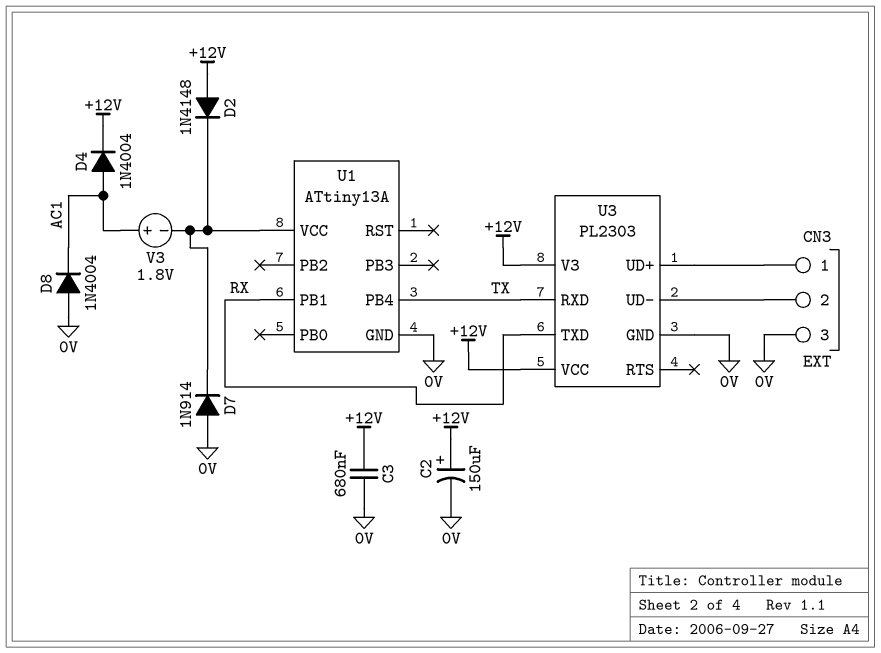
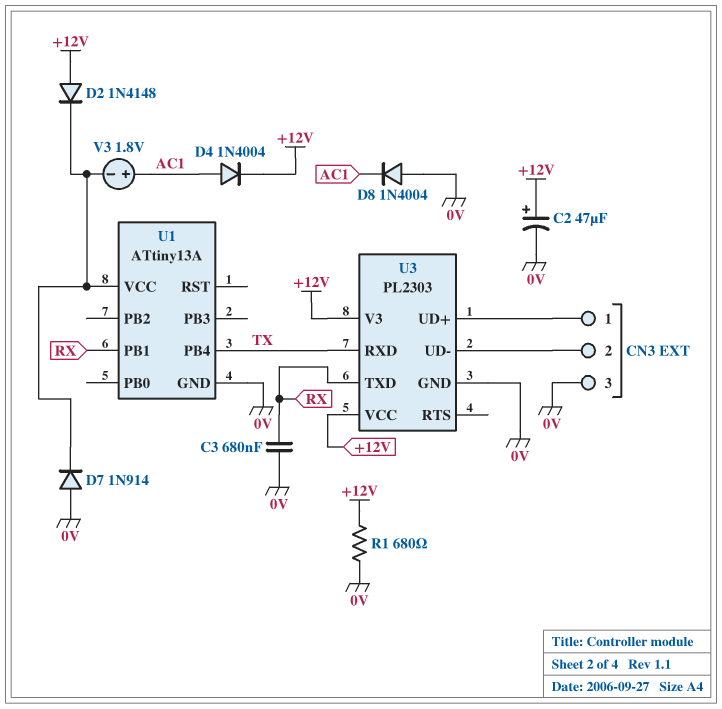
C2: 150uF (plus +12V, minus 0V) -> 47uF (plus +12V, minus 0V)
C3: 680nF (+12V, 0V) -> 680nF (0V, RX)
R1: none -> 680 (+12V, 0V)

